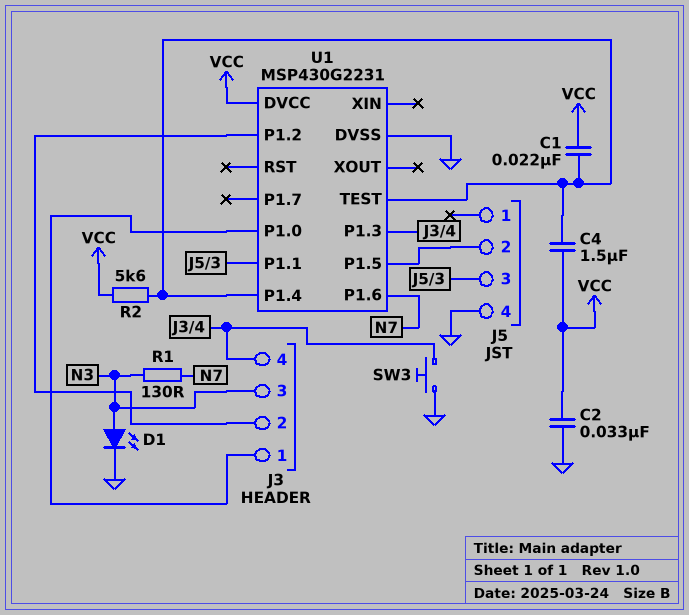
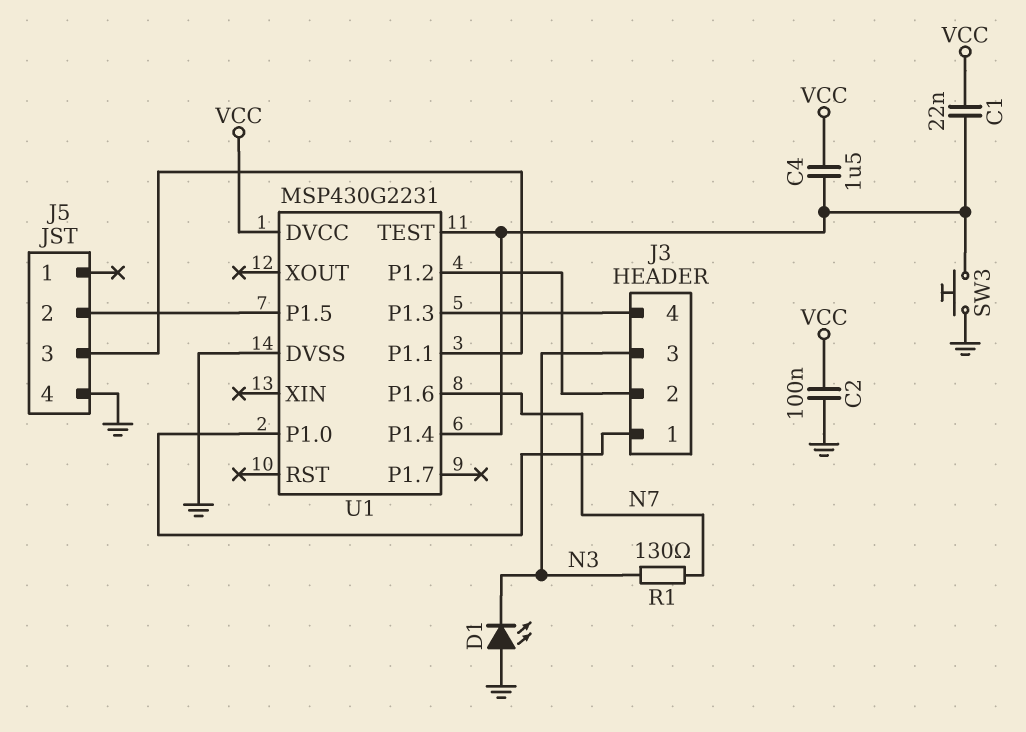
C2: 33nF (GND, VCC) -> 100nF (GND, VCC)
D1: LED (A N3, K GND) -> LED (A GND, K N3)
R2: 5.6k (U1/P1.4, VCC) -> none
SW3: button (GND, J3/4) -> button (GND, U1/P1.4)

